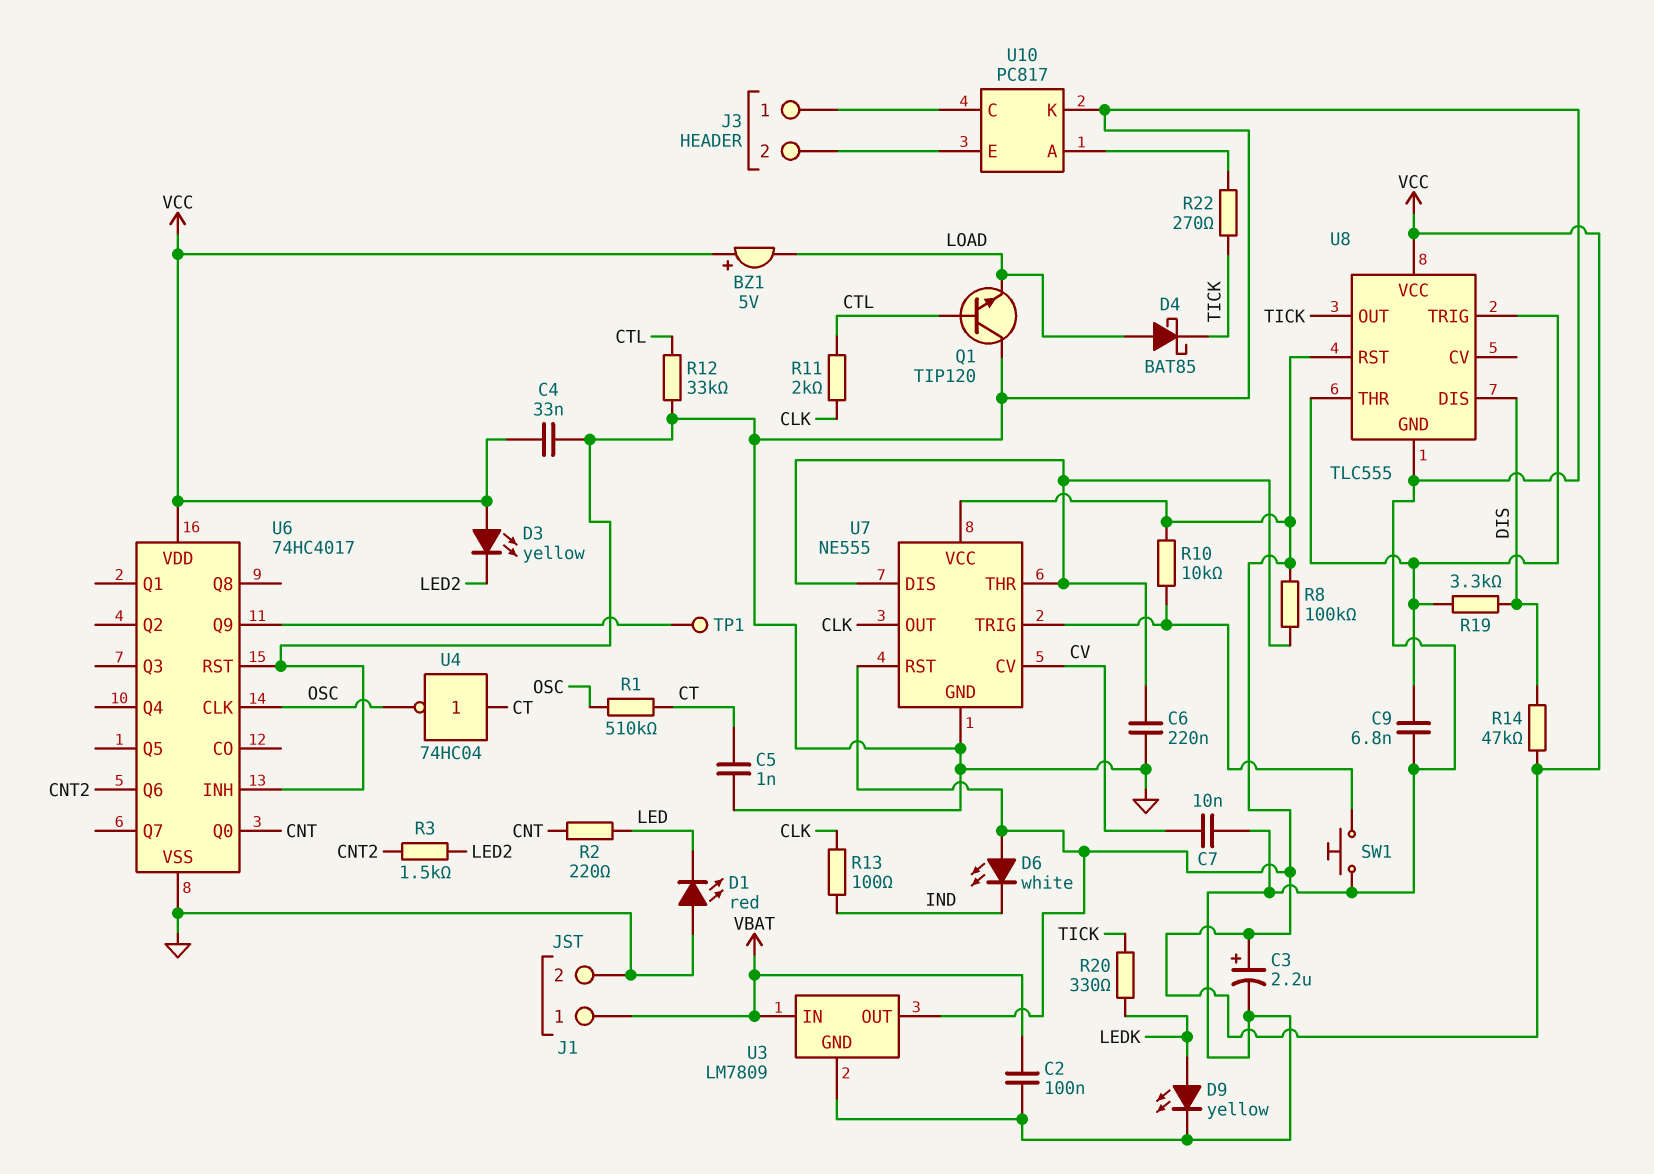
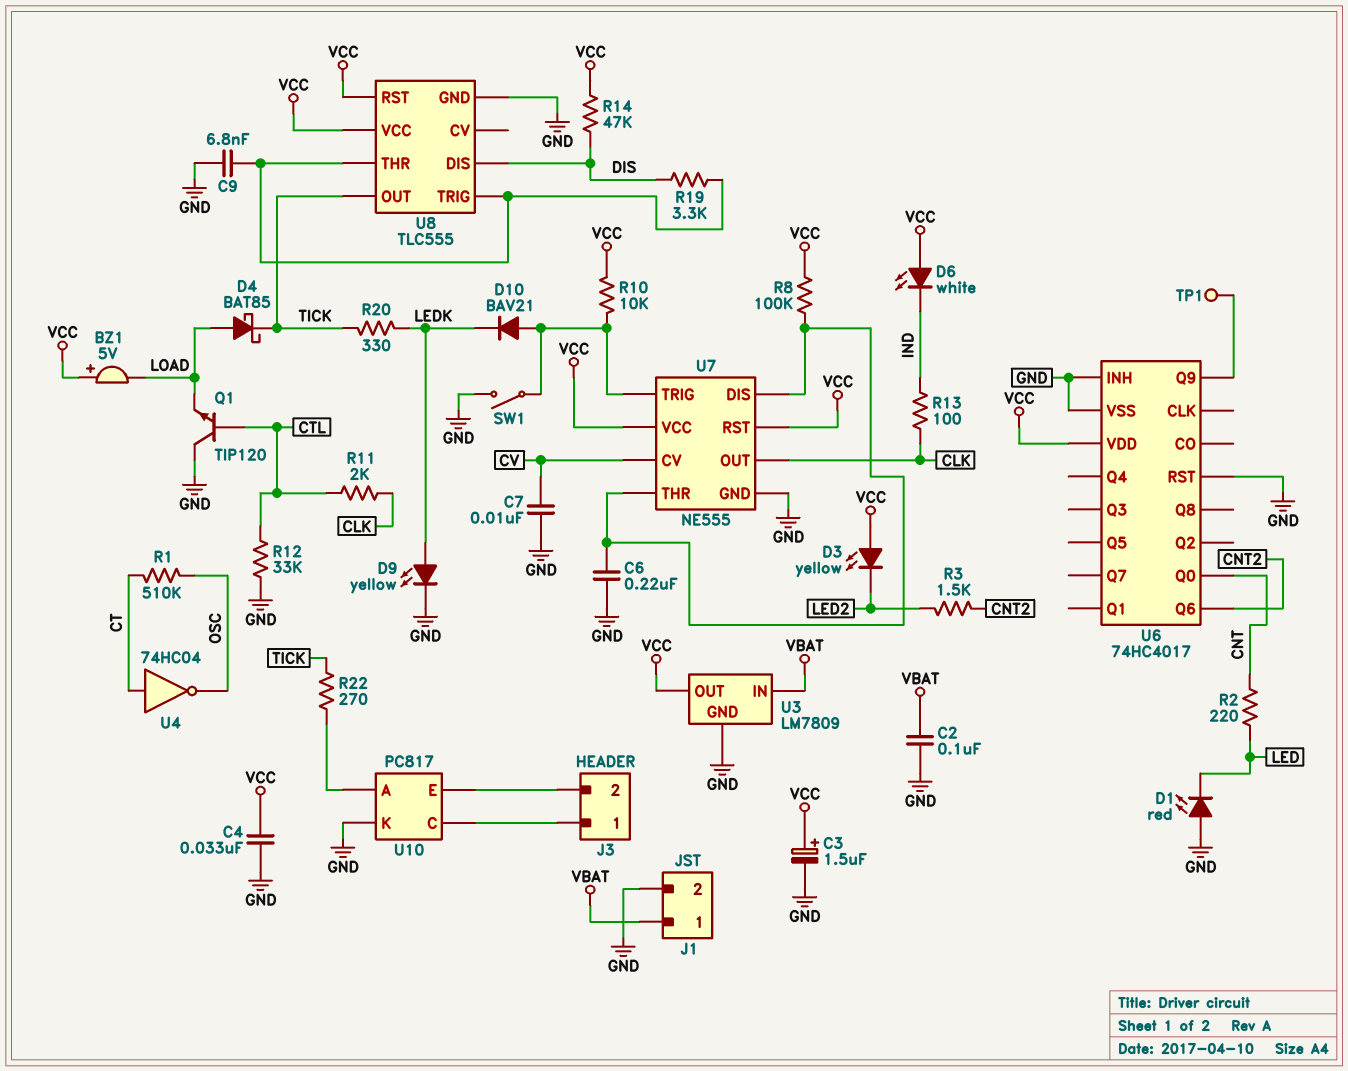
C3: 2.2uF (plus VCC, minus GND) -> 1.5uF (plus VCC, minus GND)
C5: 1nF (CT, GND) -> none
D10: none -> diode BAV21 (A U7/TRIG, K LEDK)
SW1: button (GND, U7/TRIG) -> switch (GND, U7/TRIG)
U6 pin CLK: OSC -> none

